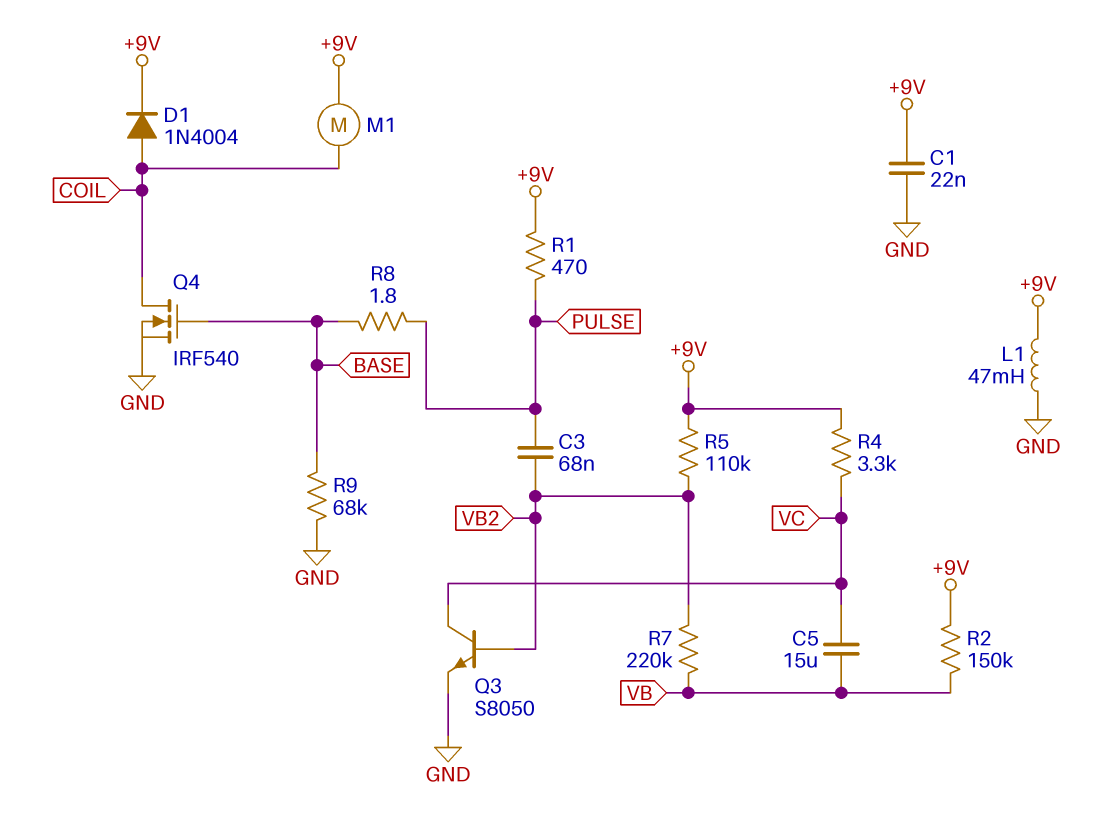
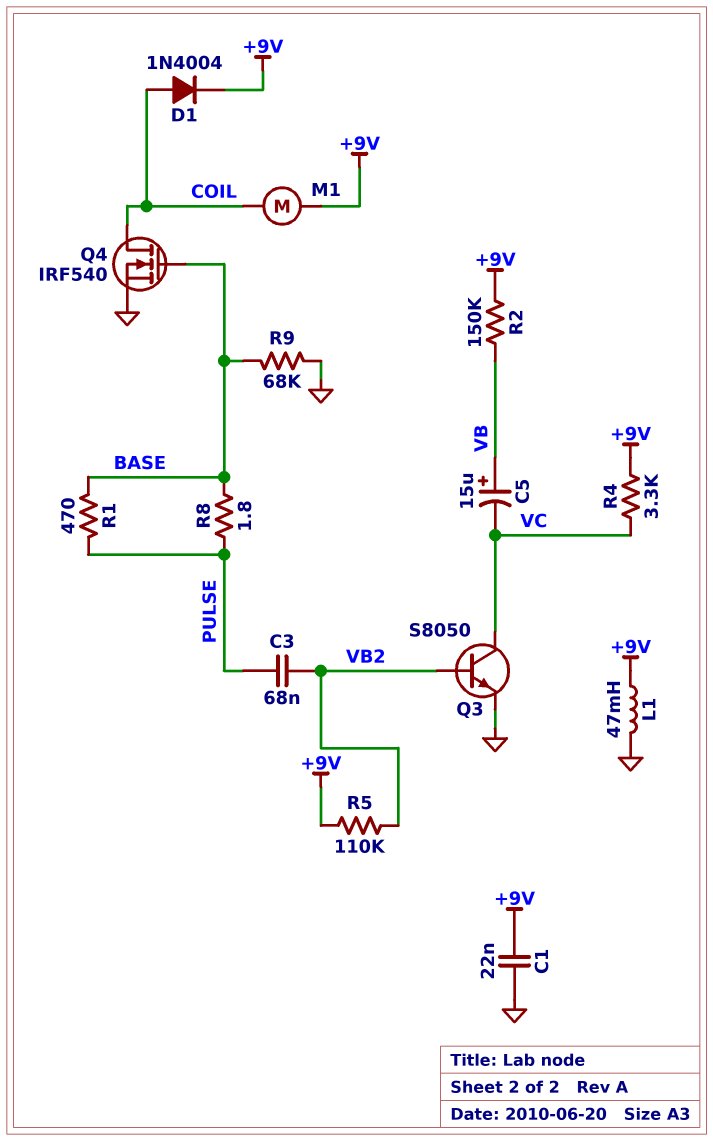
C5: 15uF (VB, VC) -> 15uF (plus VB, minus VC)
R1: 470 (+9V, PULSE) -> 470 (BASE, PULSE)
R7: 220k (VB, VB2) -> none

